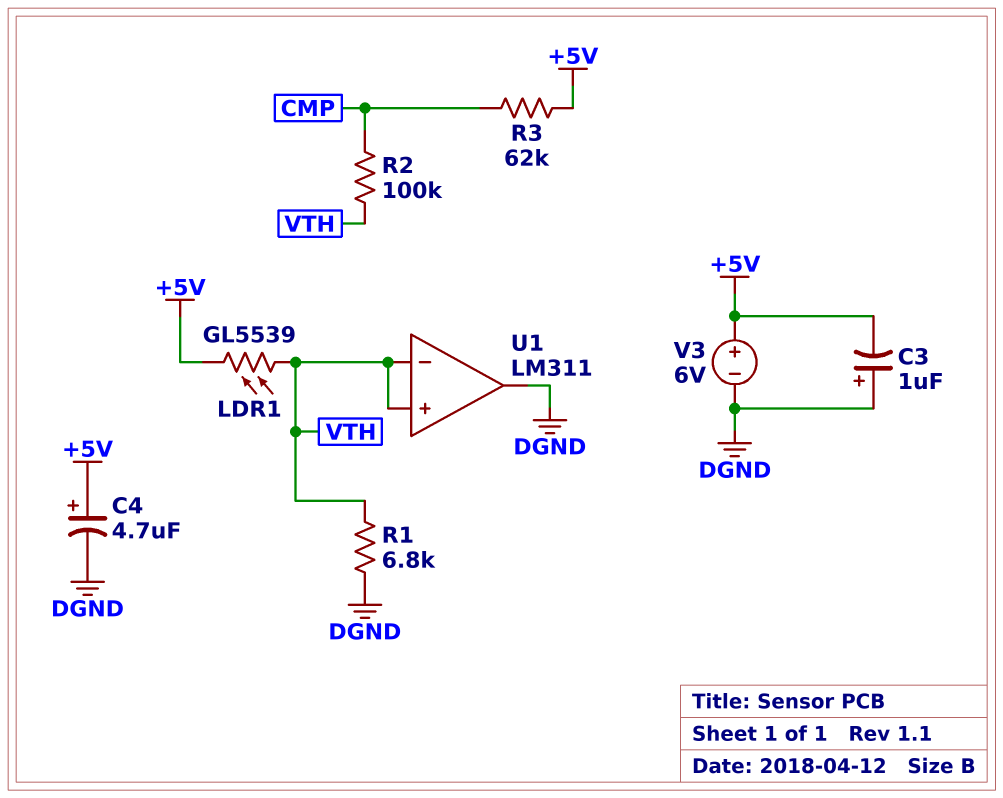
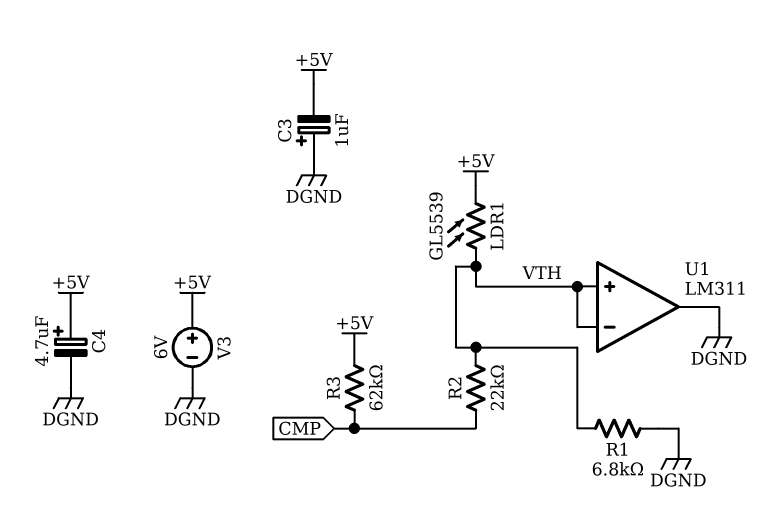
R2: 100k (CMP, VTH) -> 22k (CMP, VTH)

